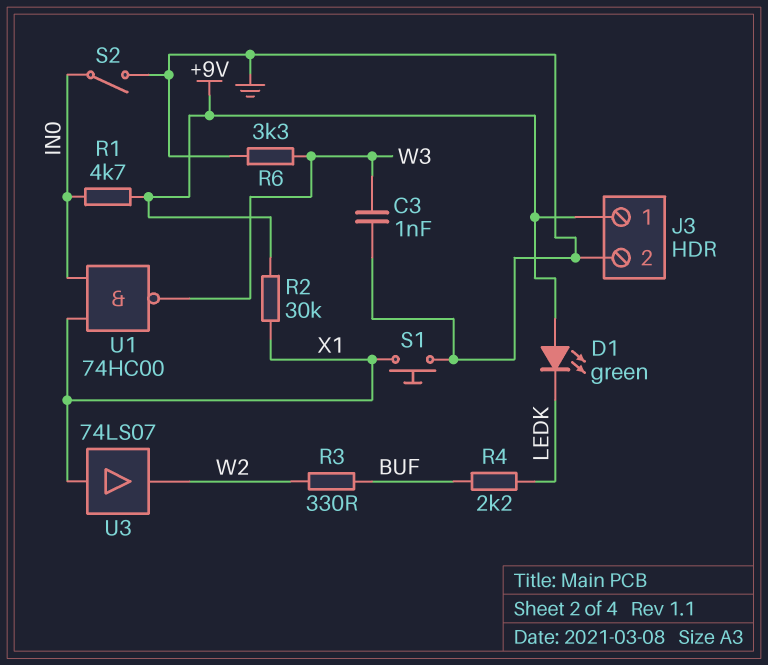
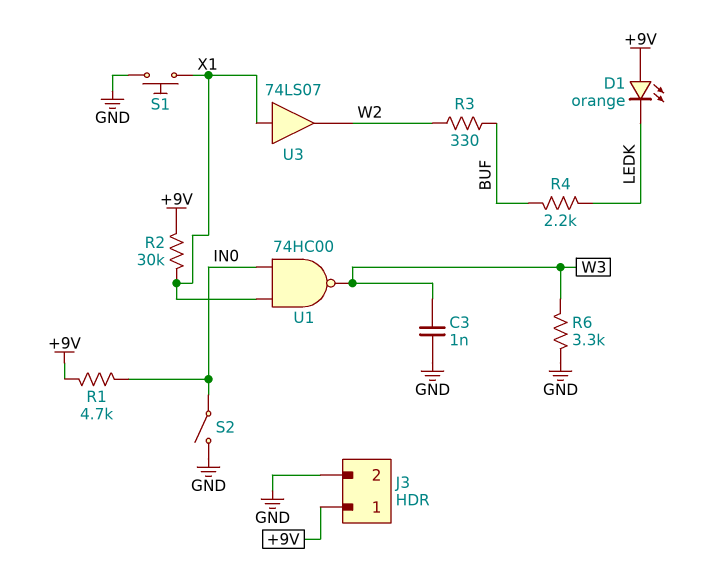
D1: LED green (A +9V, K LEDK) -> LED orange (A +9V, K LEDK)

